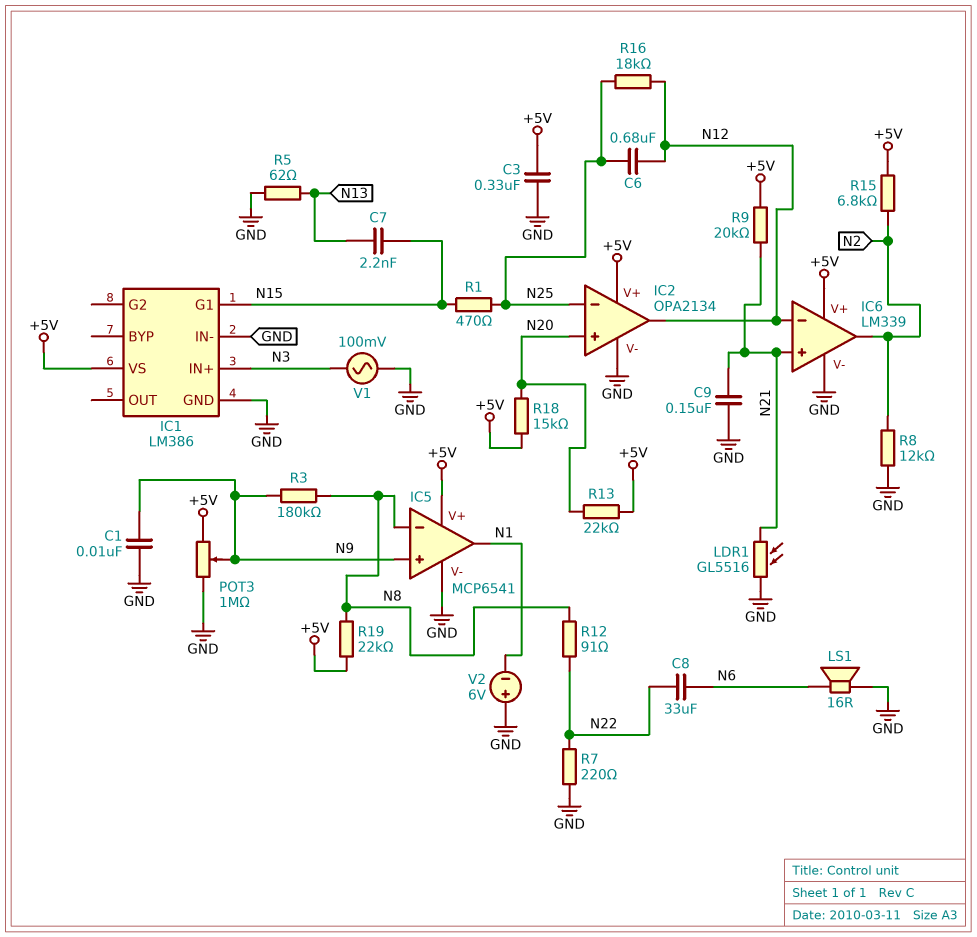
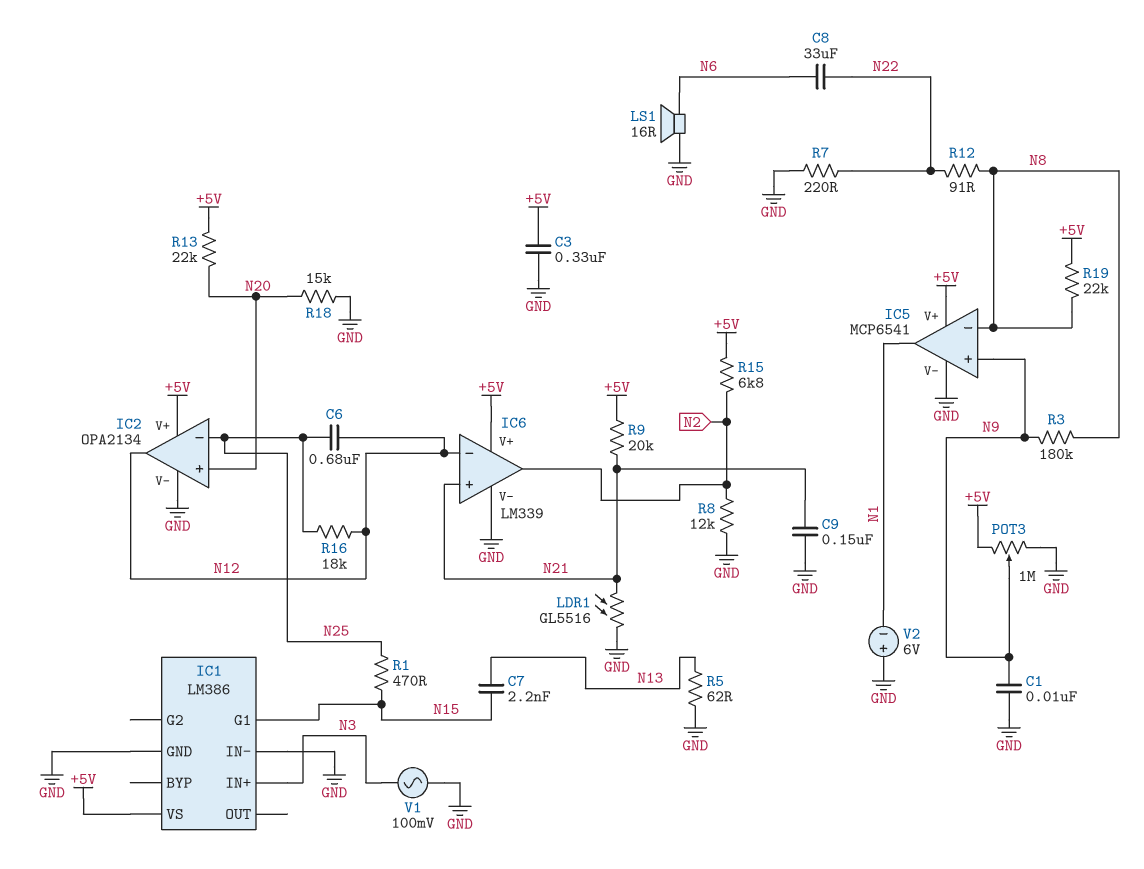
R18: 15k (+5V, N20) -> 15k (GND, N20)

